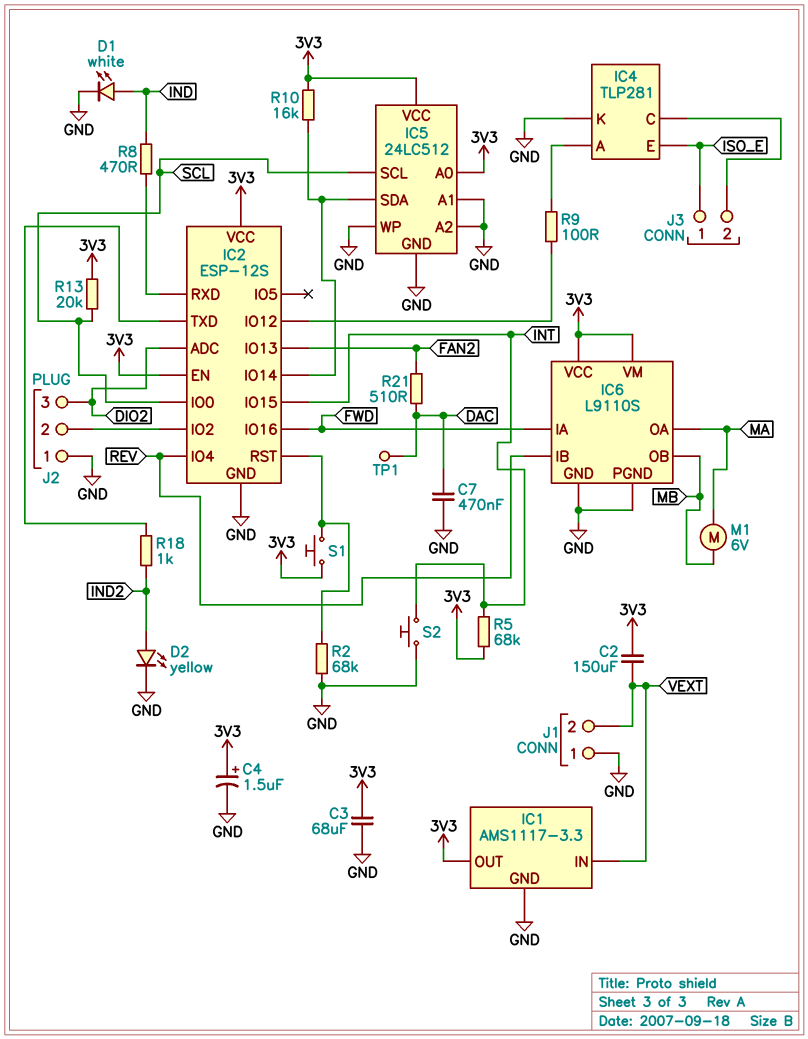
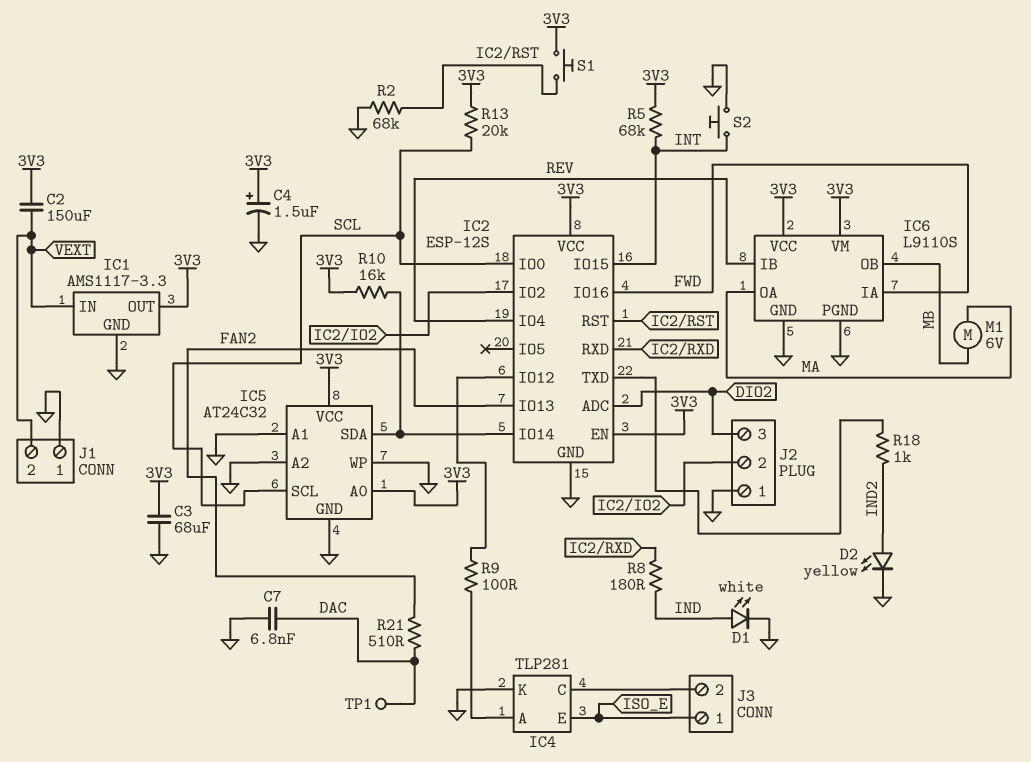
C7: 470nF (DAC, GND) -> 6.8nF (DAC, GND)
IC5: 24LC512 -> AT24C32
R8: 470 (IC2/RXD, IND) -> 180 (IC2/RXD, IND)

